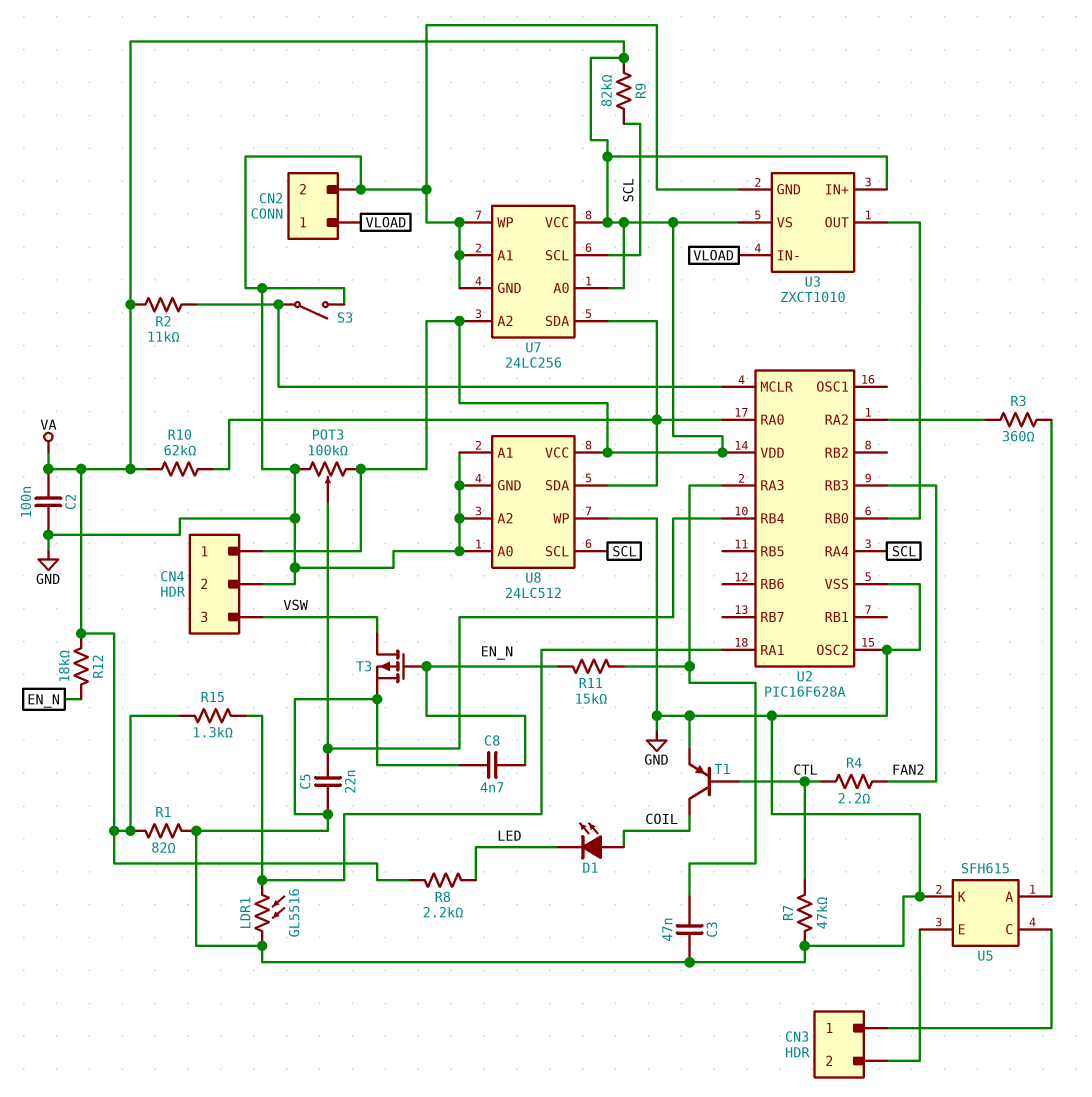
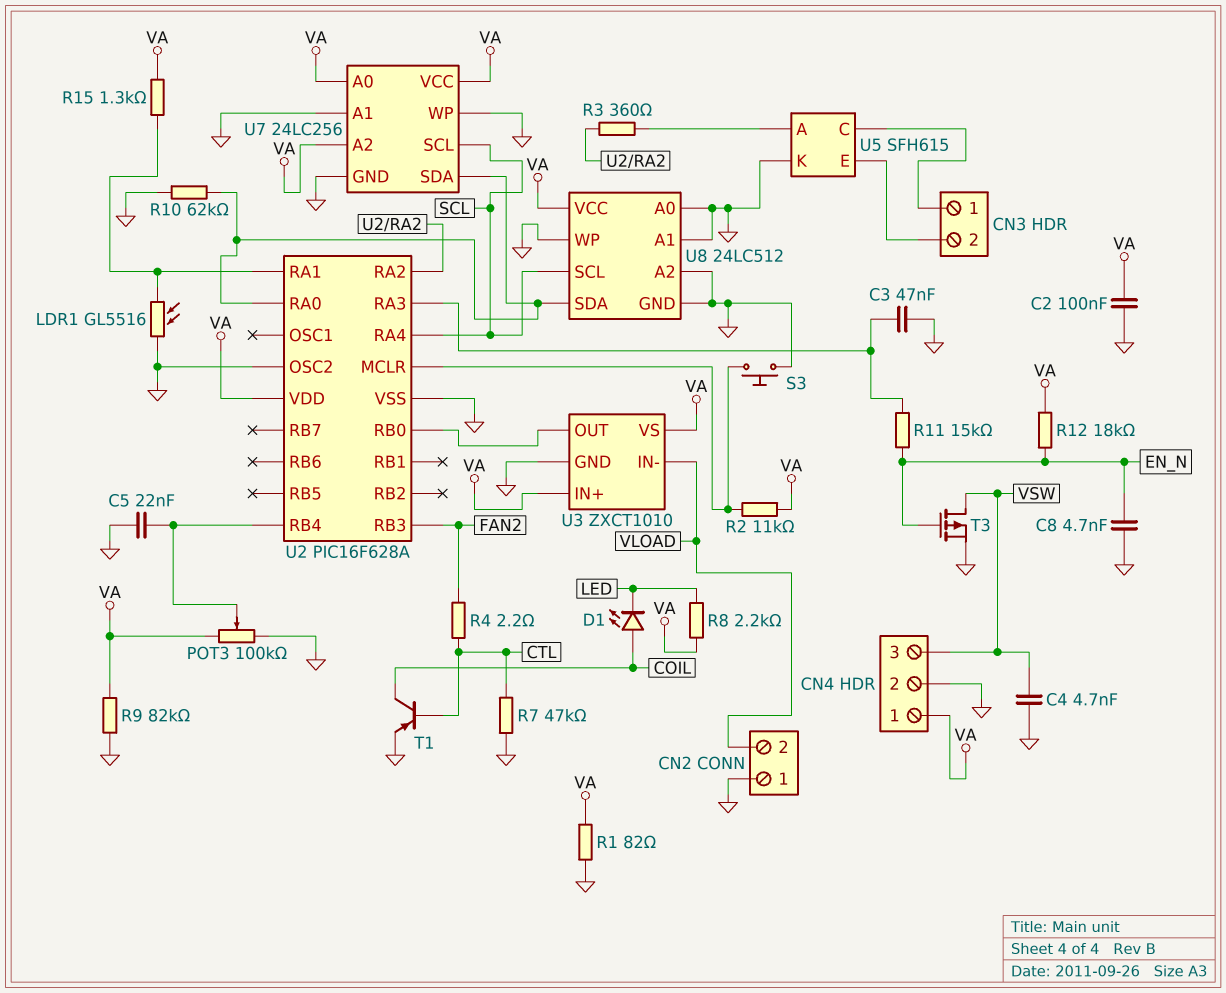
C4: none -> 4.7nF (GND, VSW)
CN2 pin 1: VLOAD -> GND
CN2 pin 2: GND -> VLOAD
R9: 82k (SCL, VA) -> 82k (GND, VA)
R10: 62k (U2/RA0, VA) -> 62k (GND, U2/RA0)
S3: switch (GND, U2/MCLR) -> button (GND, U2/MCLR)

